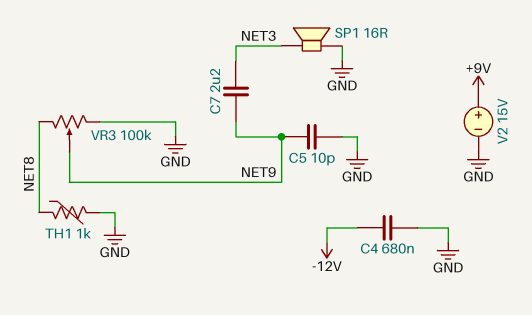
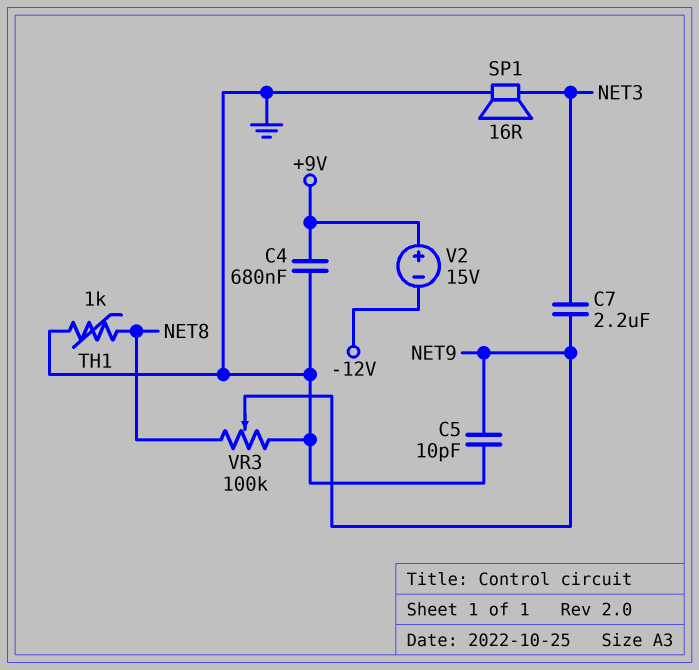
C4: 680nF (-12V, GND) -> 680nF (+9V, GND)
V2: 15V (plus +9V, minus GND) -> 15V (plus +9V, minus -12V)

